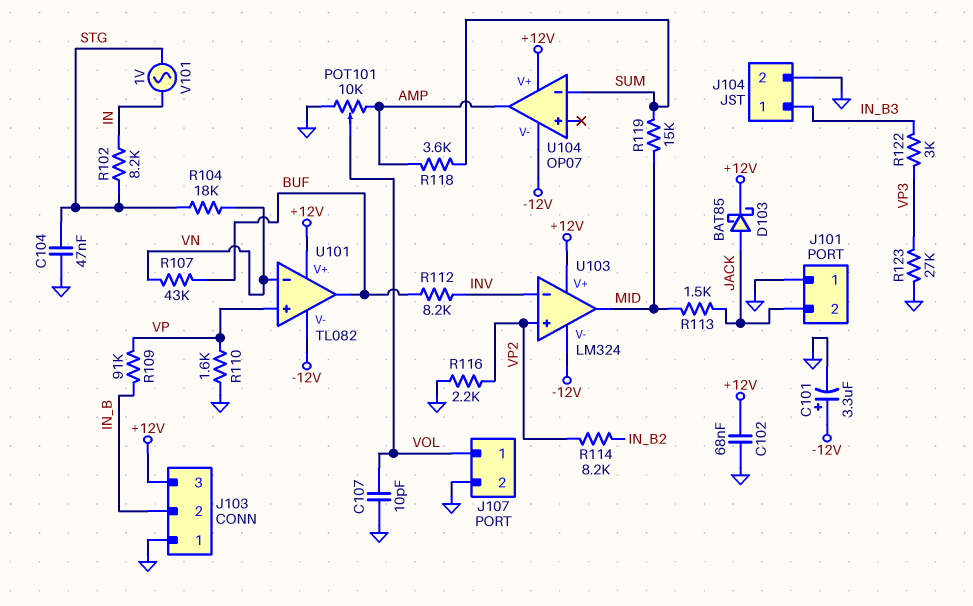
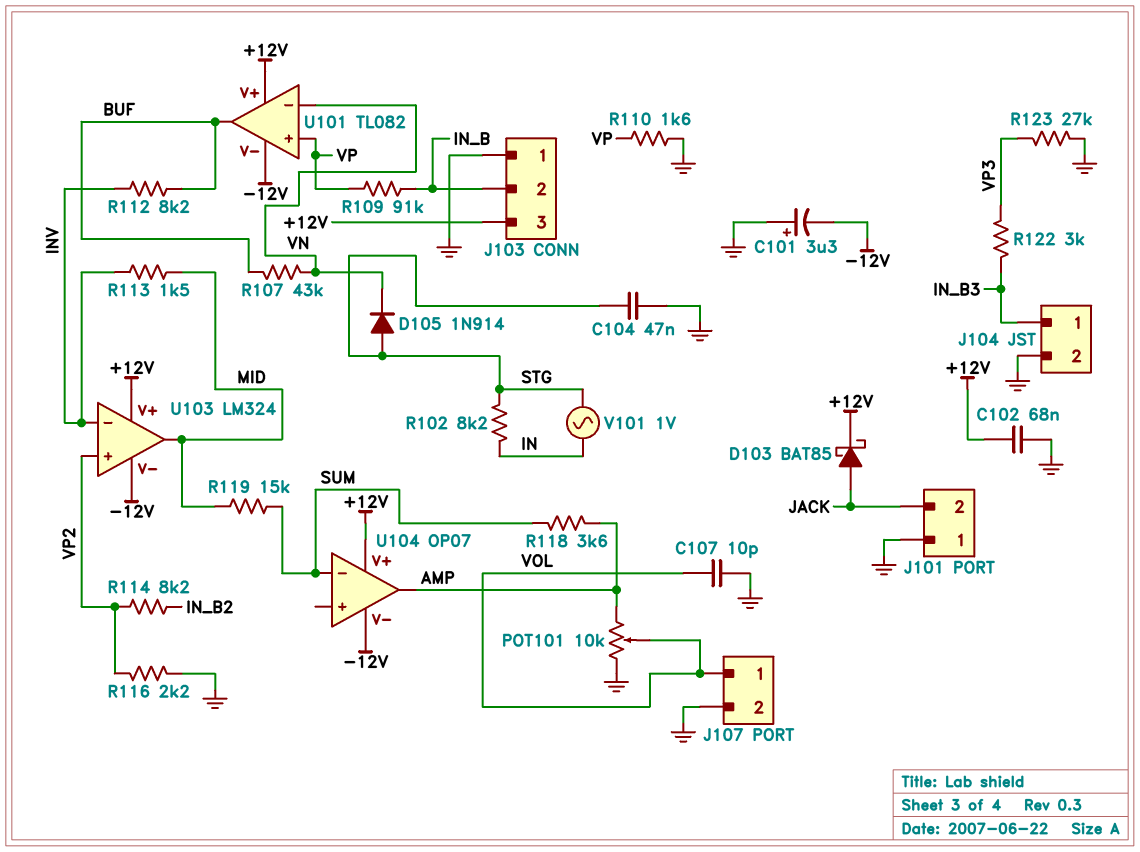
C101: 3.3uF (plus -12V, minus GND) -> 3.3uF (plus GND, minus -12V)
D105: none -> diode 1N914 (A STG, K VN)
R104: 18k (STG, VN) -> none
R113: 1.5k (JACK, MID) -> 1.5k (INV, MID)

